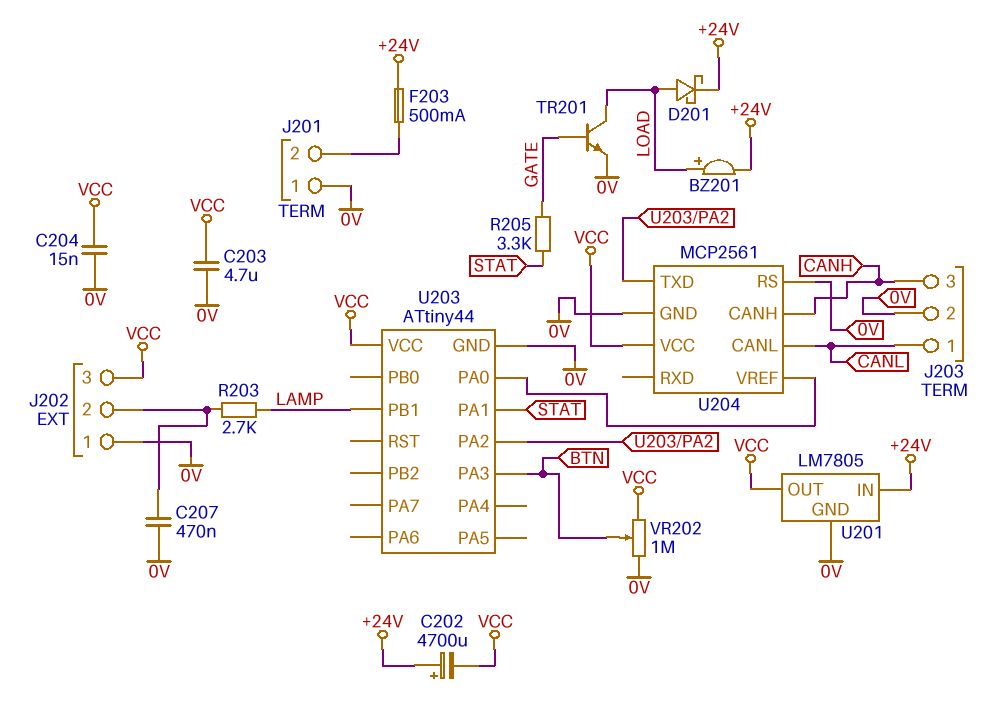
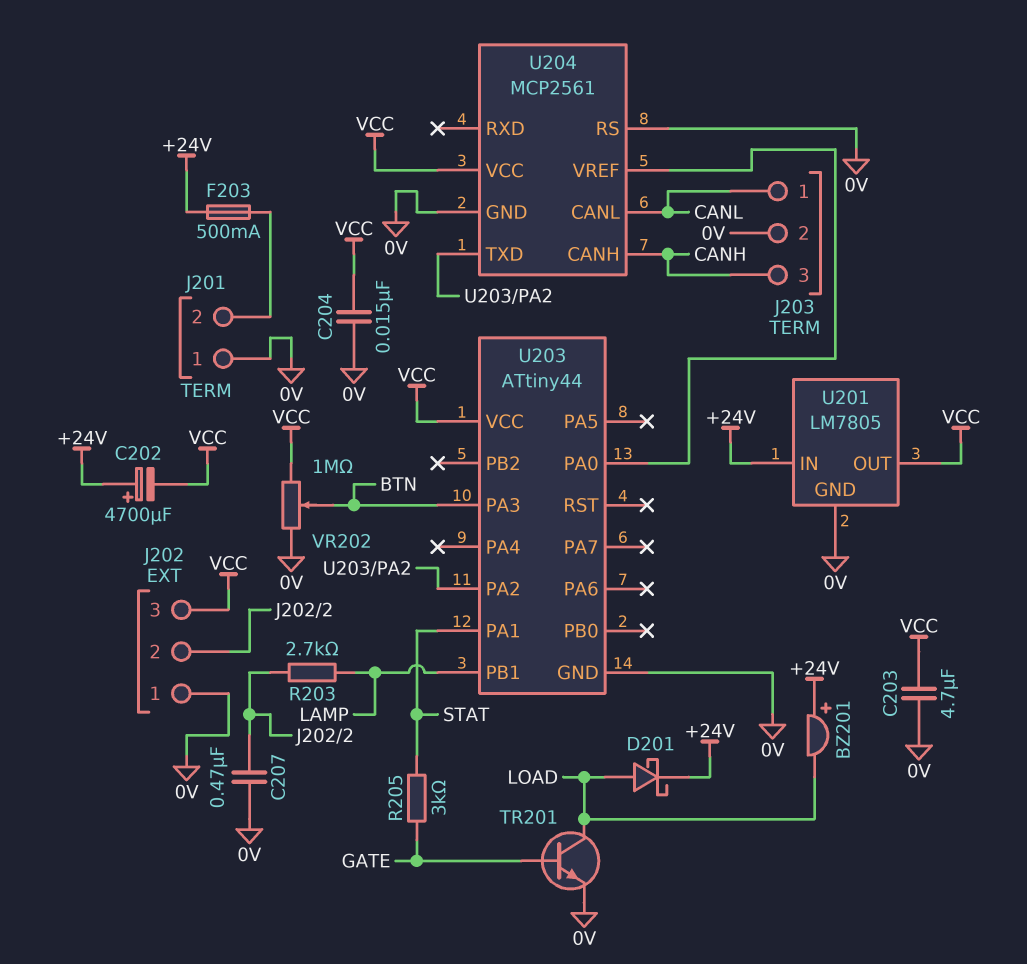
BZ201: buzzer (plus LOAD, minus +24V) -> buzzer (plus +24V, minus LOAD)
R205: 3.3k (GATE, STAT) -> 3k (GATE, STAT)

